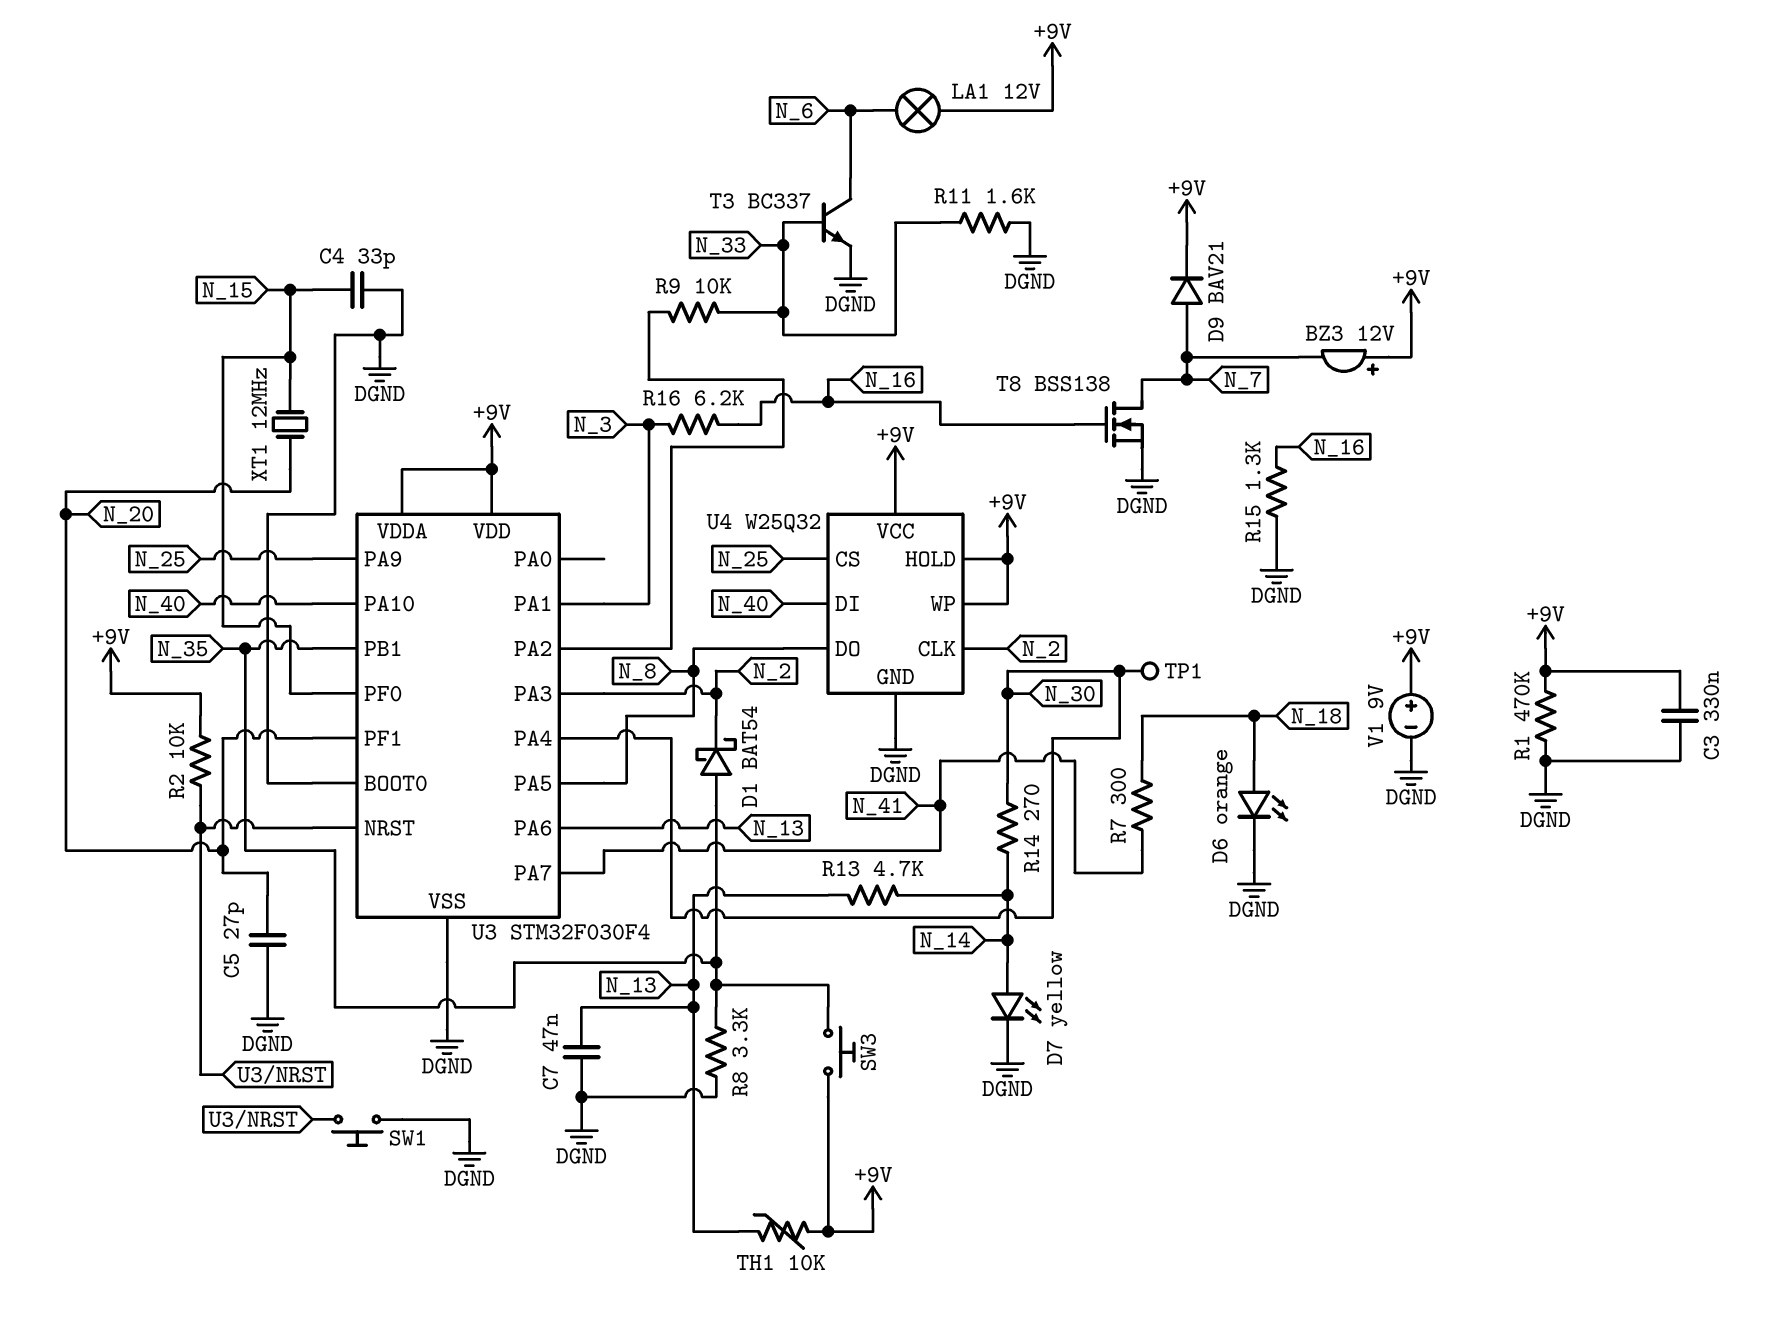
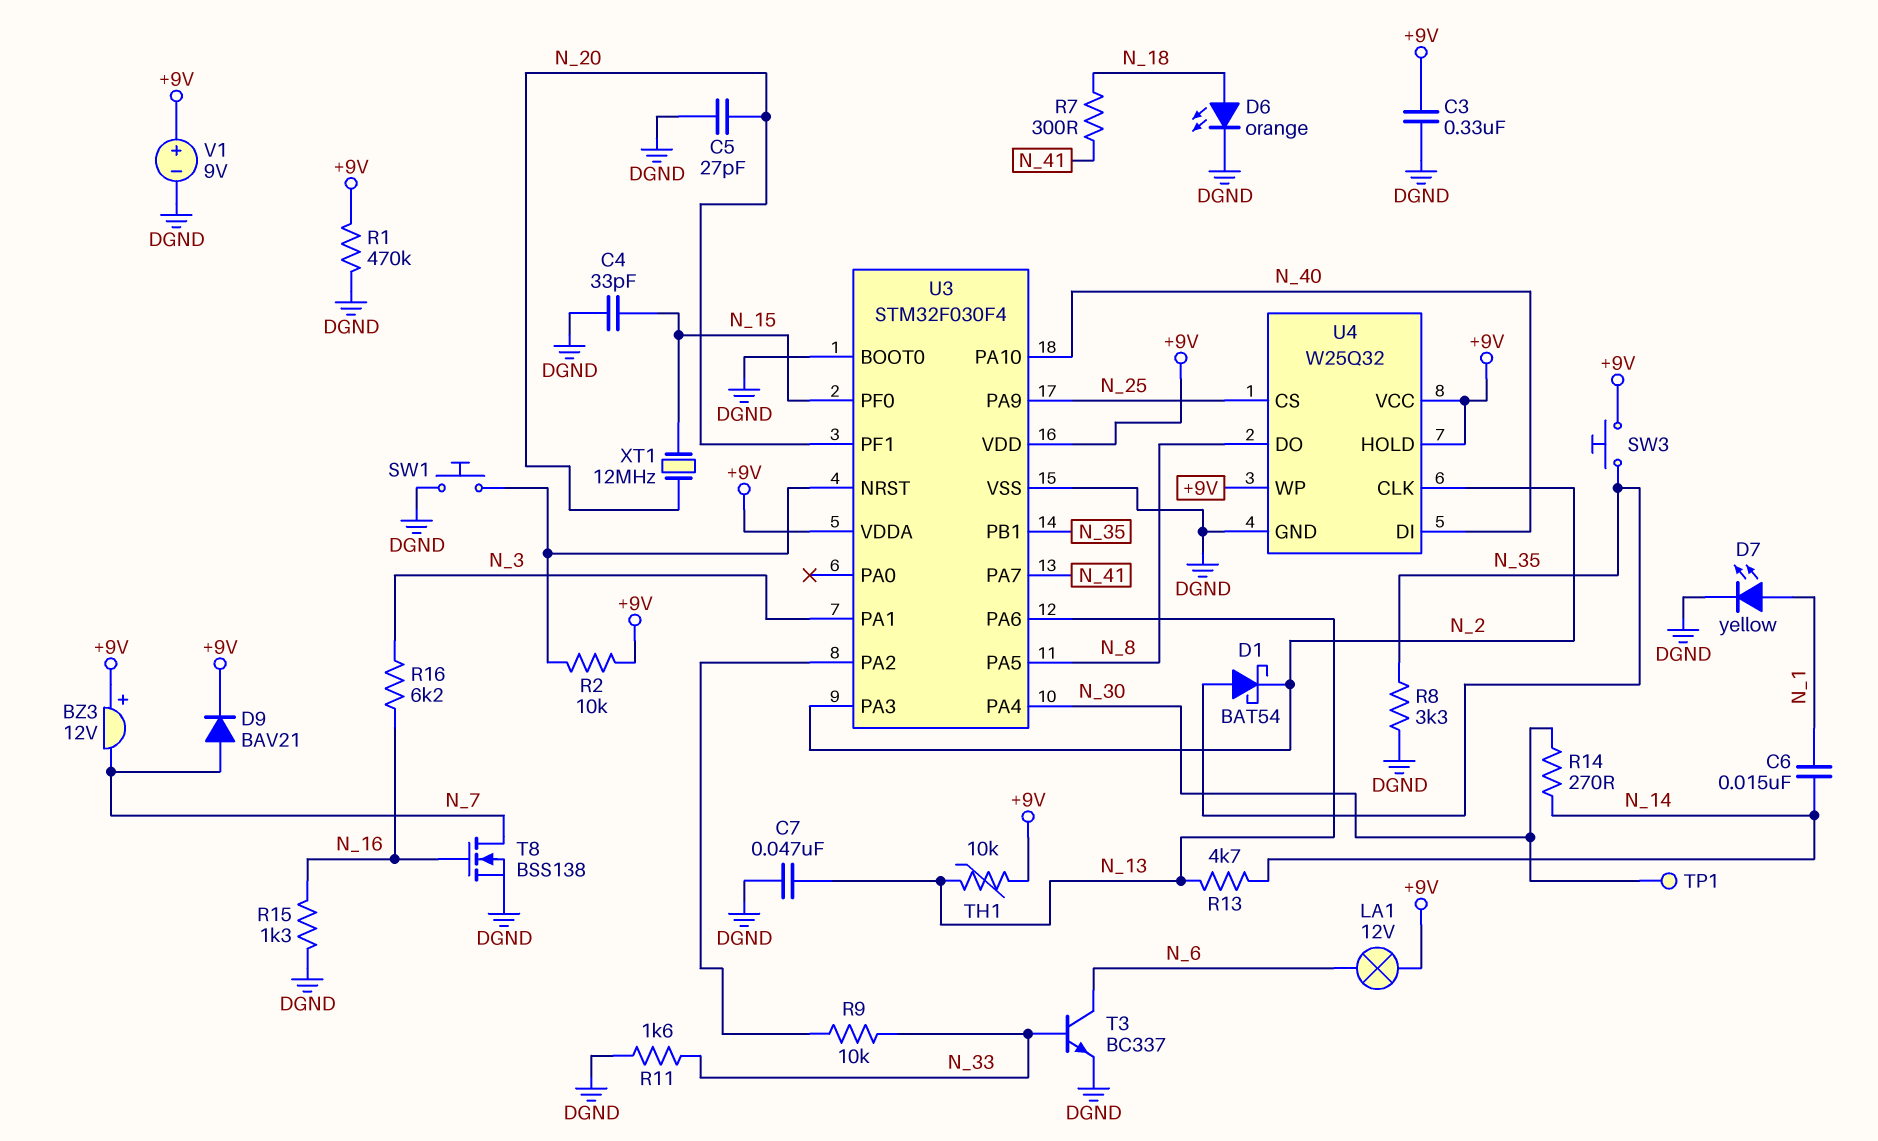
C6: none -> 15nF (N_1, N_14)
D7: LED yellow (A N_14, K DGND) -> LED yellow (A N_1, K DGND)

